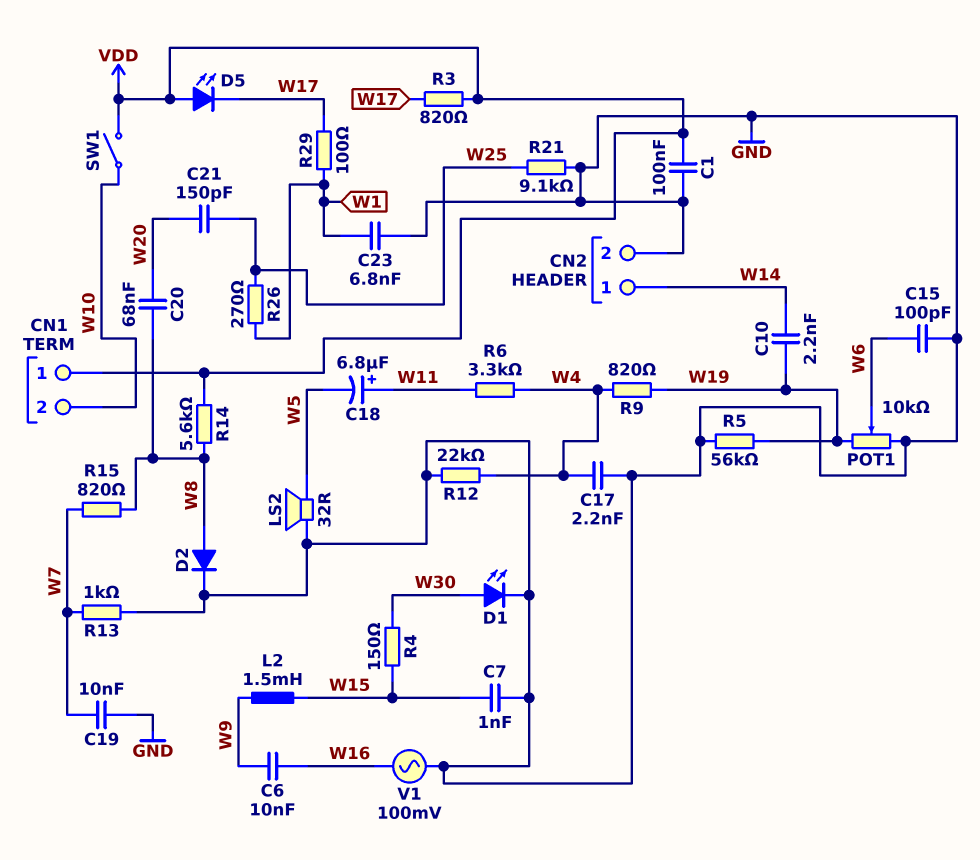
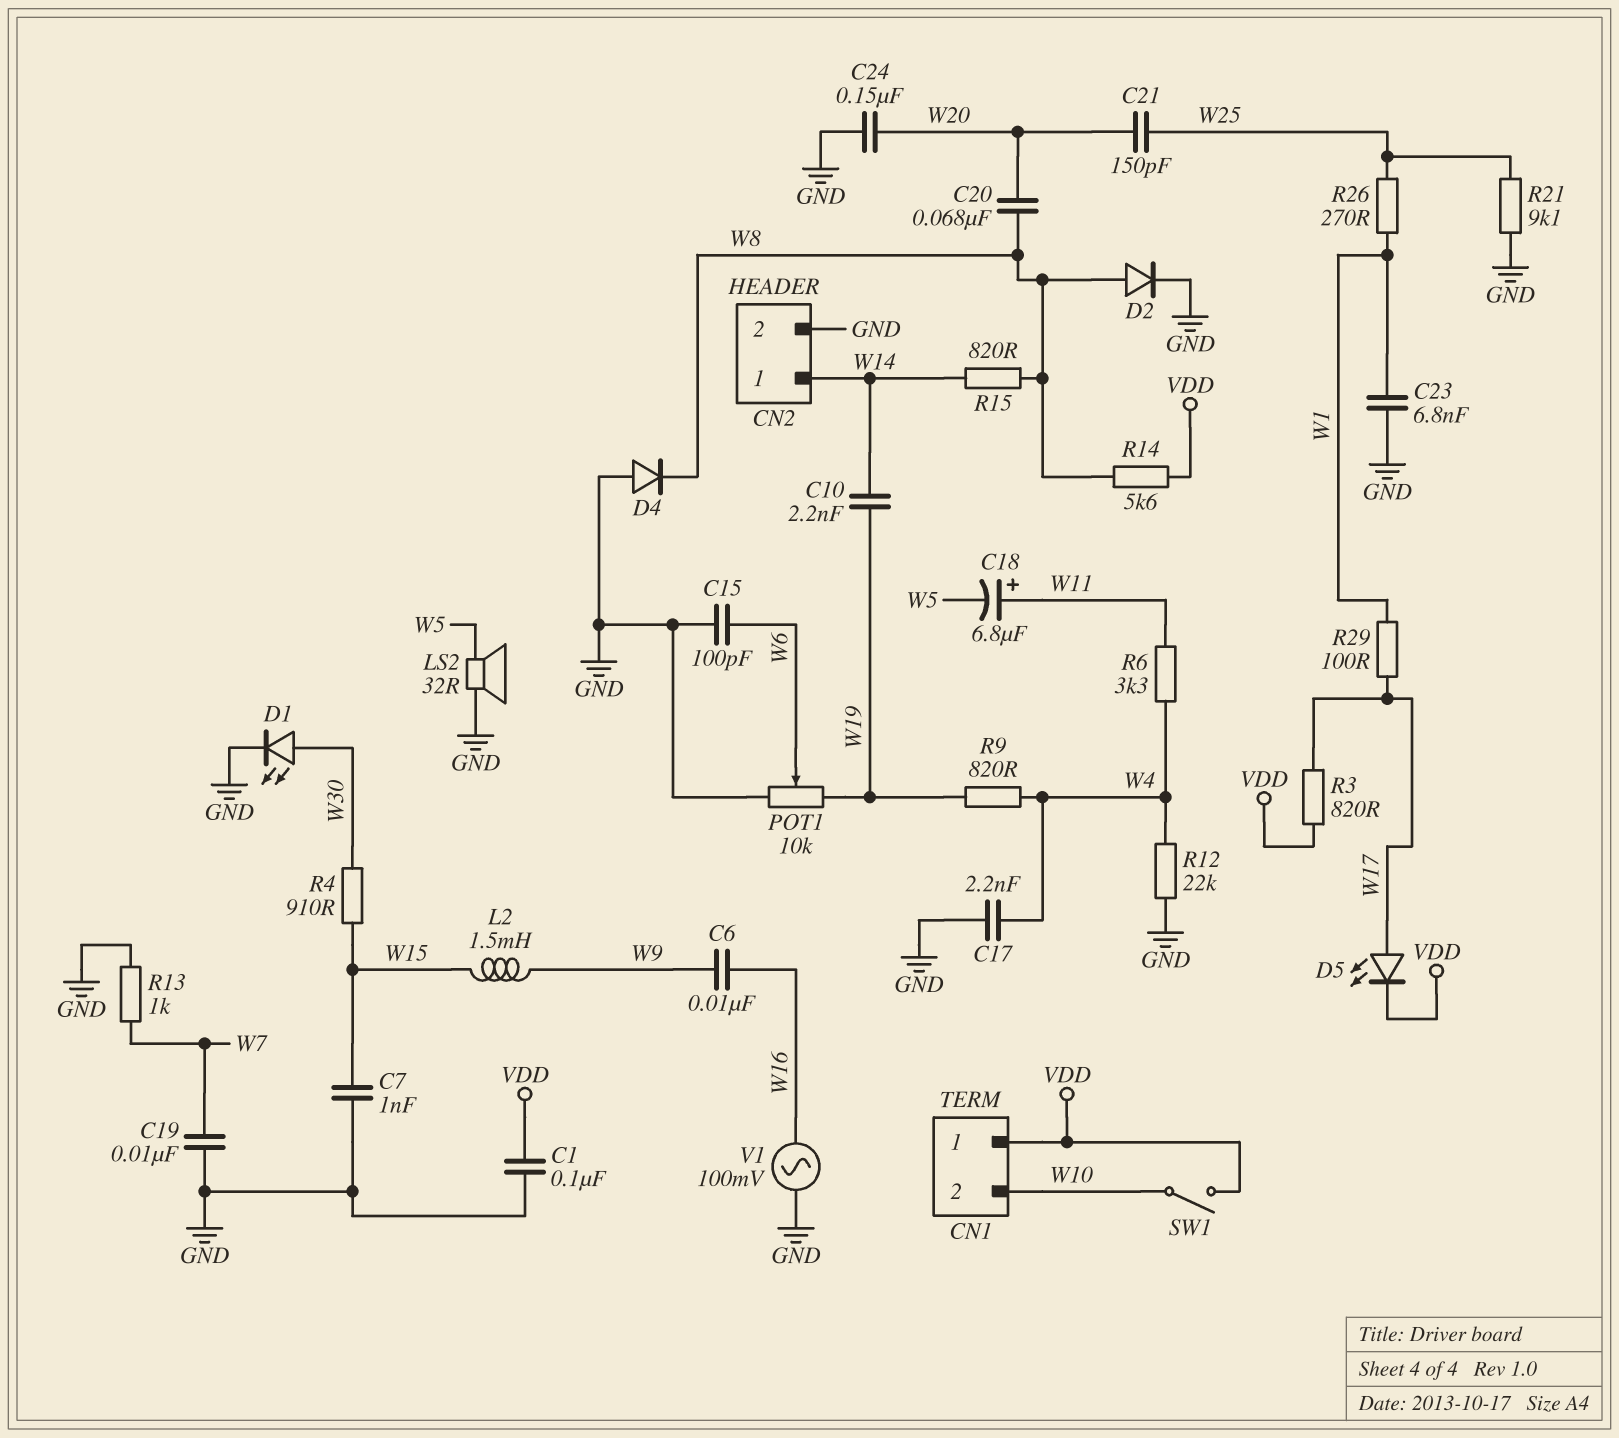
C24: none -> 150nF (GND, W20)
D4: none -> diode (A GND, K W8)
D5: LED (A VDD, K W17) -> LED (A W17, K VDD)
R4: 150 (W15, W30) -> 910 (W15, W30)
R5: 56k (GND, W19) -> none
R15: 820 (W7, W8) -> 820 (W8, W14)

